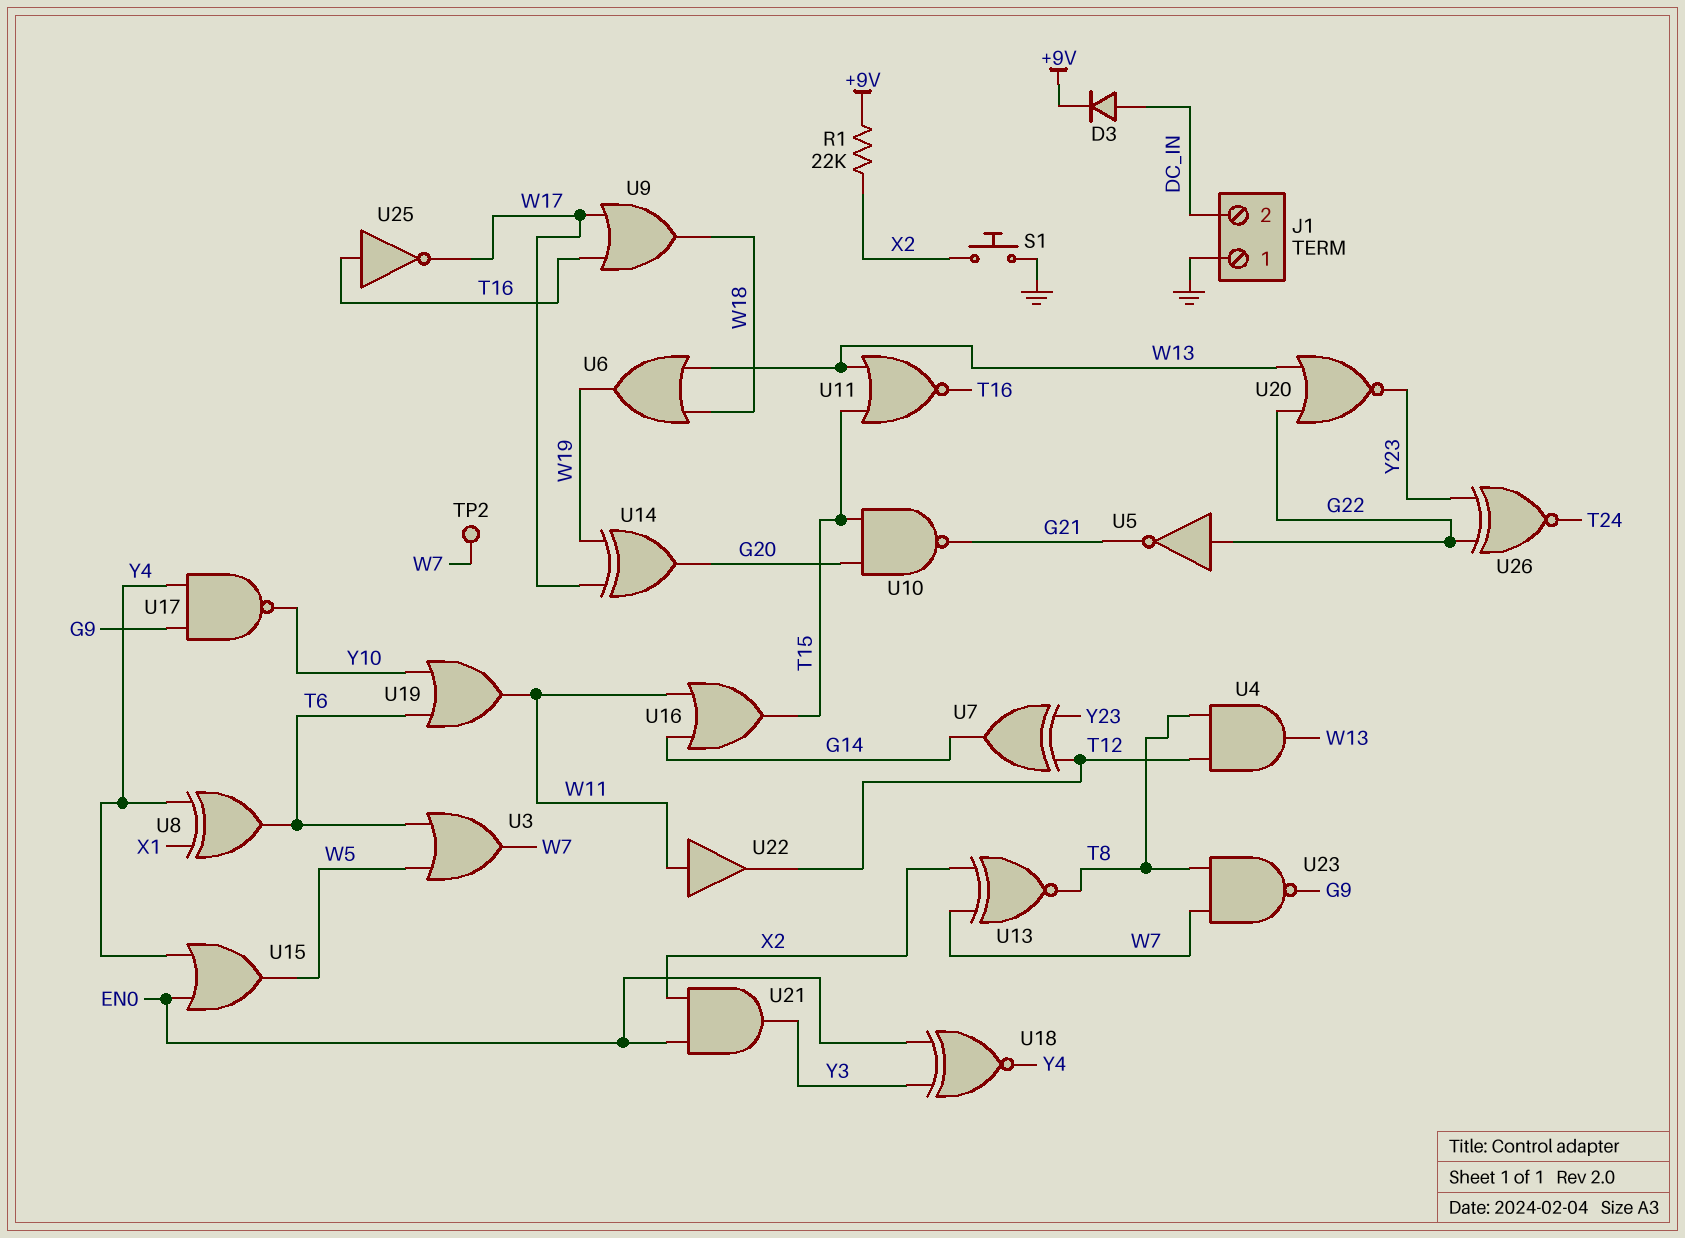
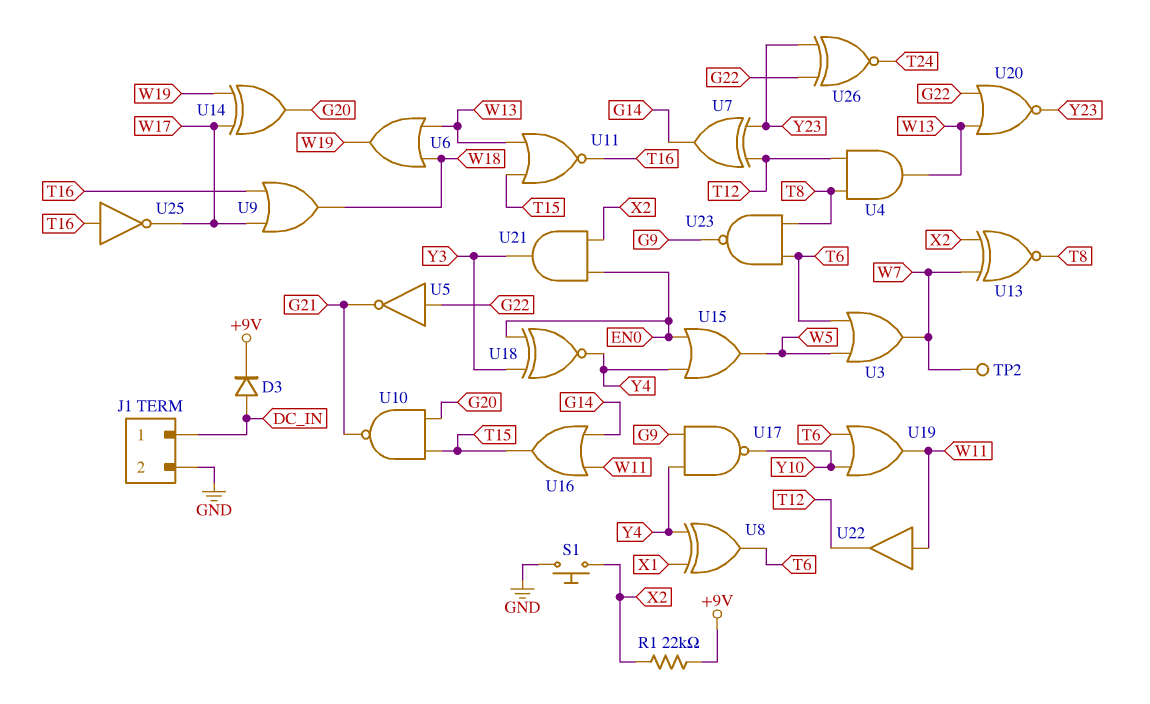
J1 pin 1: GND -> DC_IN
J1 pin 2: DC_IN -> GND
U23: NAND (in T8, in W7, out G9) -> NAND (in T6, in T8, out G9)

